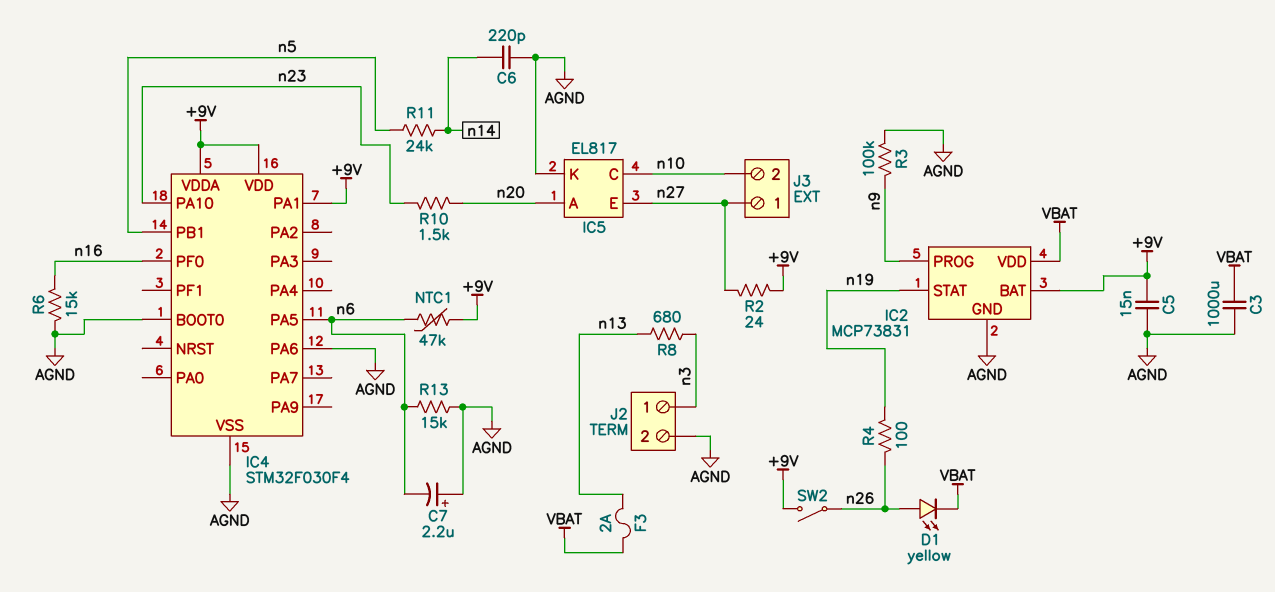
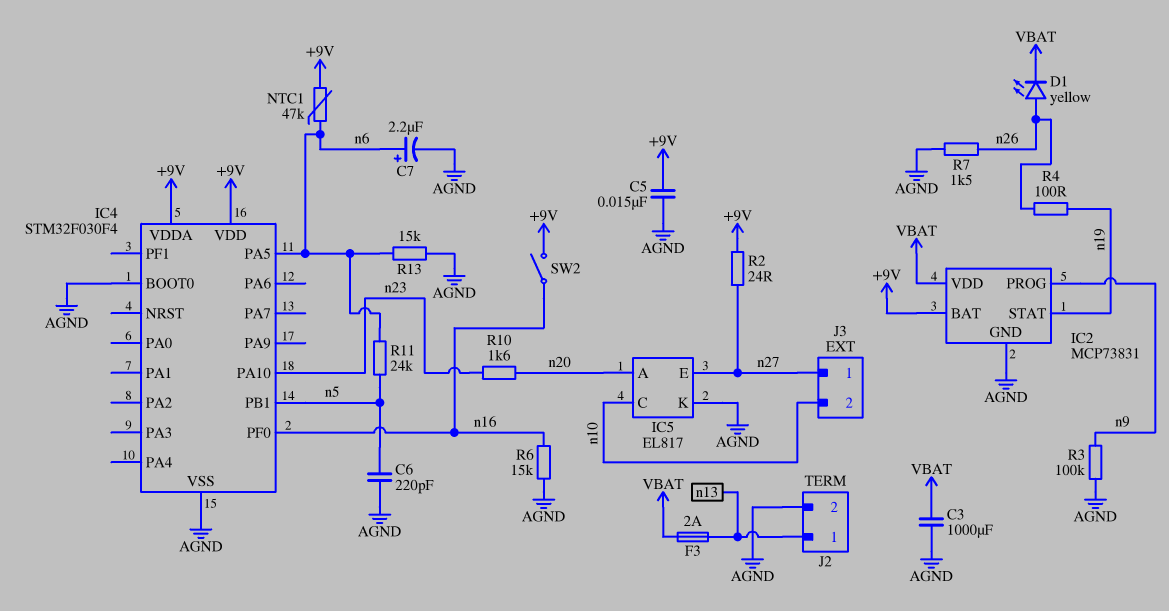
C6: 220pF (AGND, n14) -> 220pF (AGND, n5)
C7: 2.2uF (plus AGND, minus n6) -> 2.2uF (plus n6, minus AGND)
IC4 pin PA1: +9V -> none
IC4 pin PA6: AGND -> none
J2 pin 1: n3 -> n13
R7: none -> 1.5k (AGND, n26)
R8: 680 (n3, n13) -> none
R10: 1.5k (n20, n23) -> 1.6k (n20, n23)
R11: 24k (n5, n14) -> 24k (n5, n6)
SW2: switch (+9V, n26) -> switch (+9V, n16)

